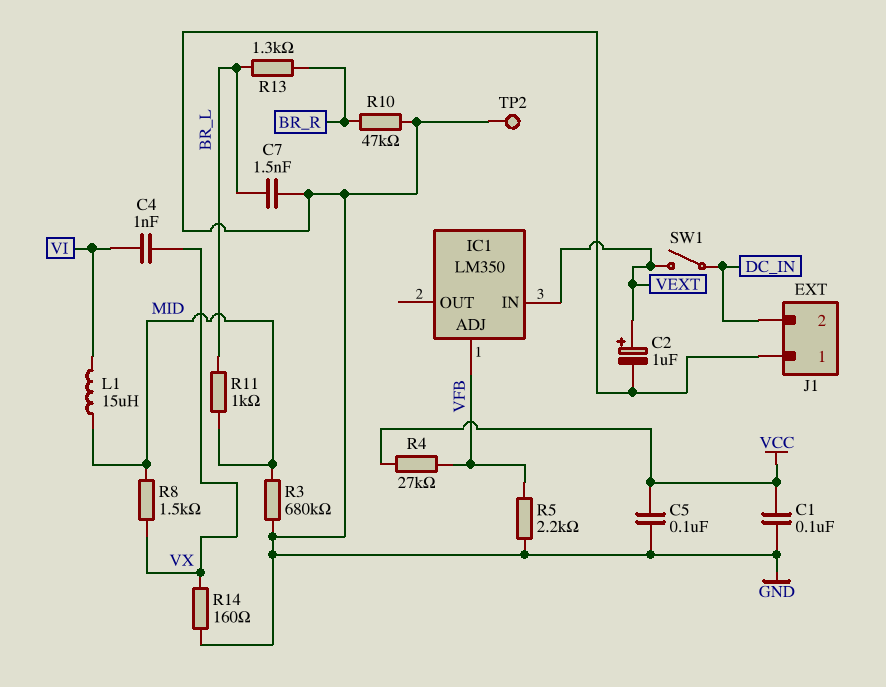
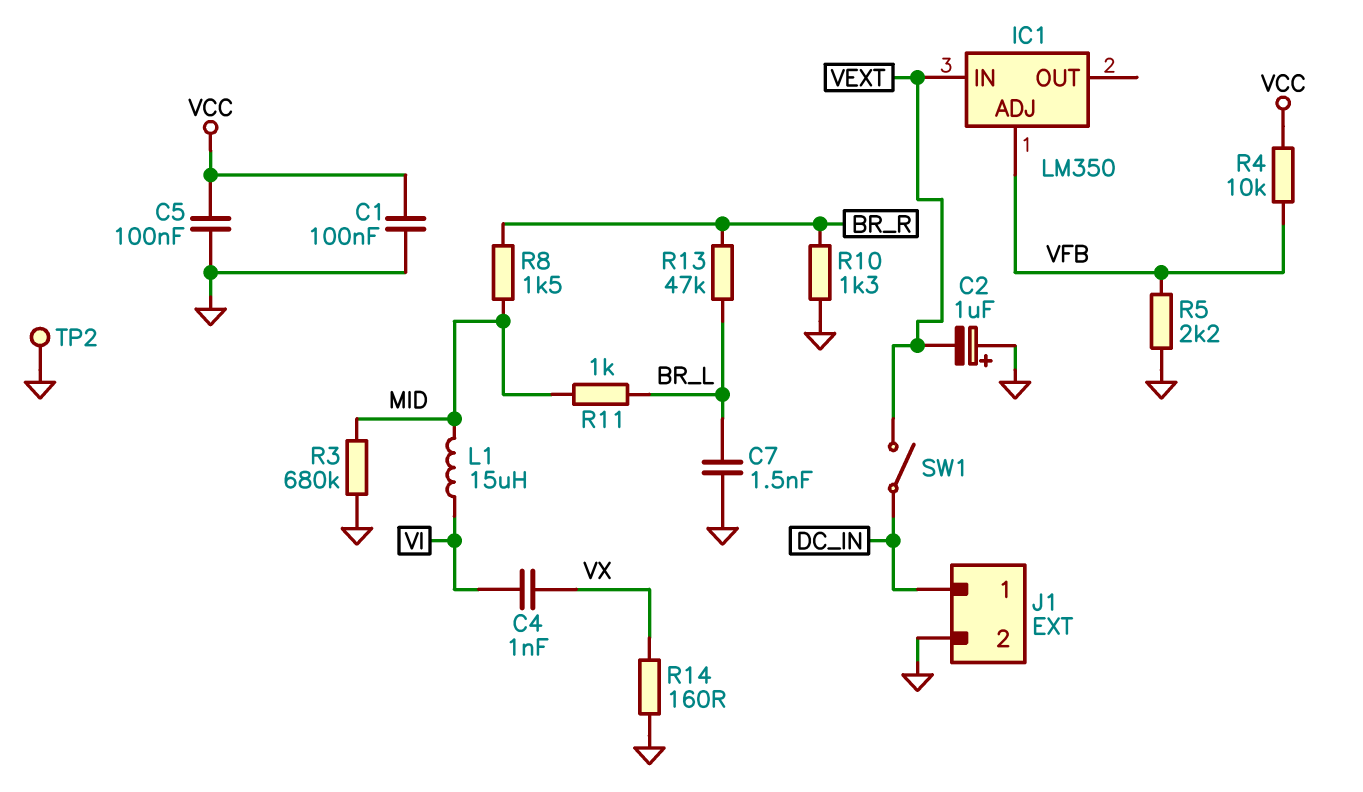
C2: 1uF (plus VEXT, minus GND) -> 1uF (plus GND, minus VEXT)
J1 pin 1: GND -> DC_IN
J1 pin 2: DC_IN -> GND
R4: 27k (VCC, VFB) -> 10k (VCC, VFB)
R8: 1.5k (MID, VX) -> 1.5k (BR_R, MID)
R10: 47k (BR_R, GND) -> 1.3k (BR_R, GND)
R13: 1.3k (BR_L, BR_R) -> 47k (BR_L, BR_R)

